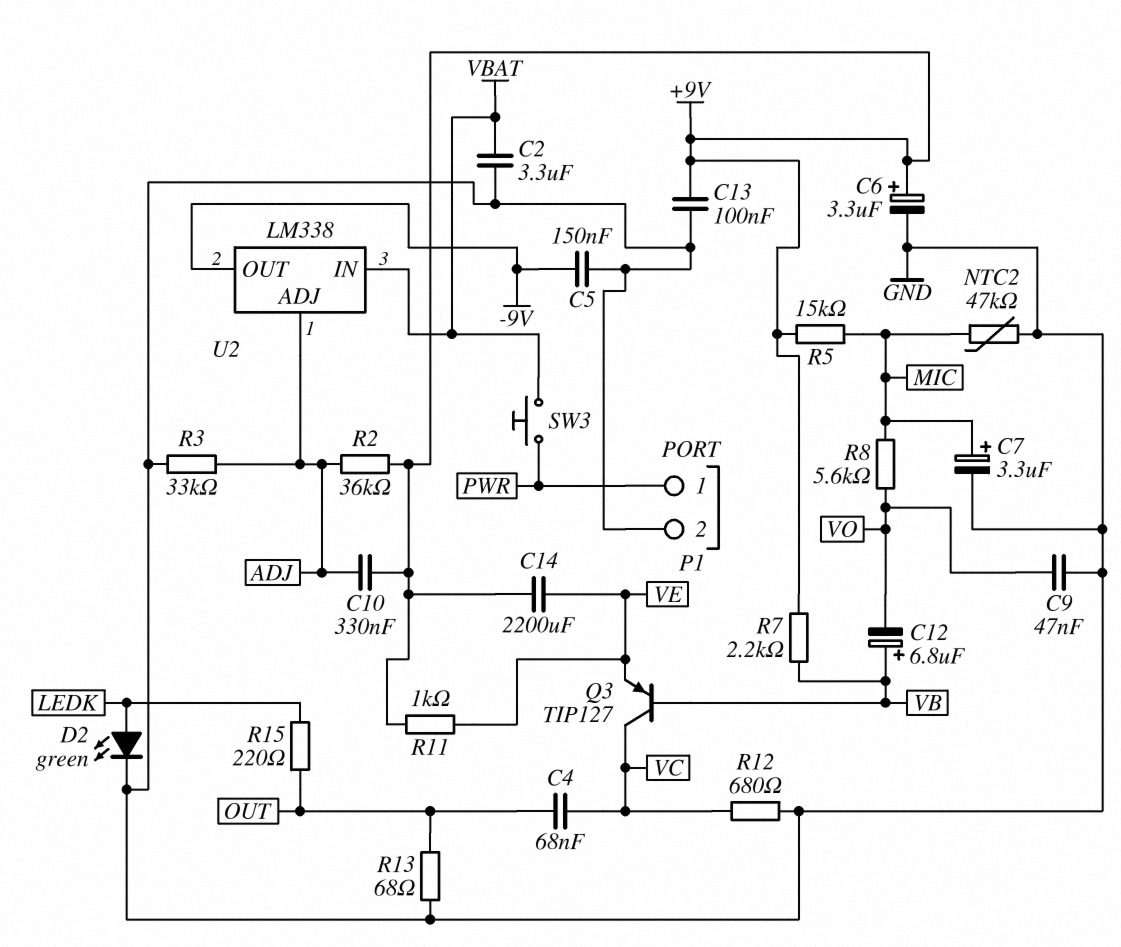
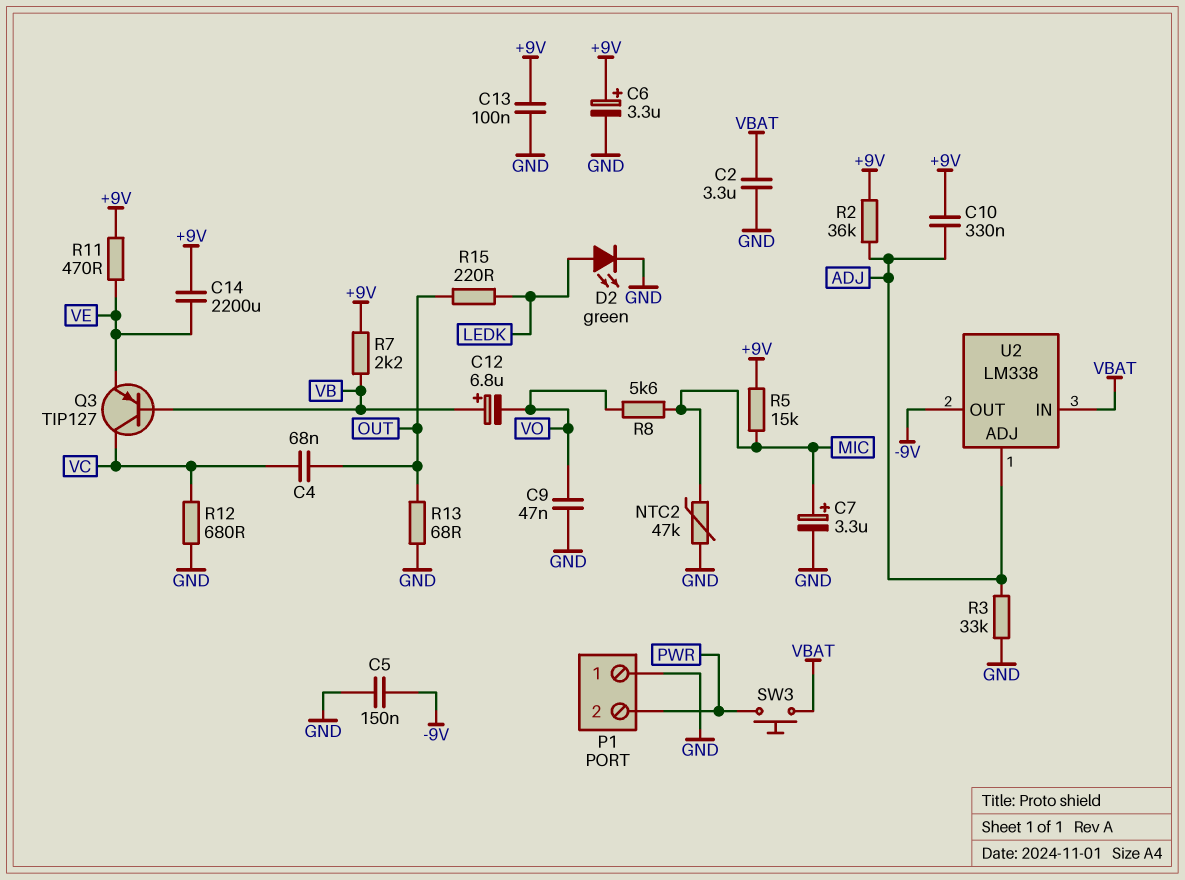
P1 pin 1: PWR -> GND
P1 pin 2: GND -> PWR
R11: 1k (+9V, VE) -> 470 (+9V, VE)

